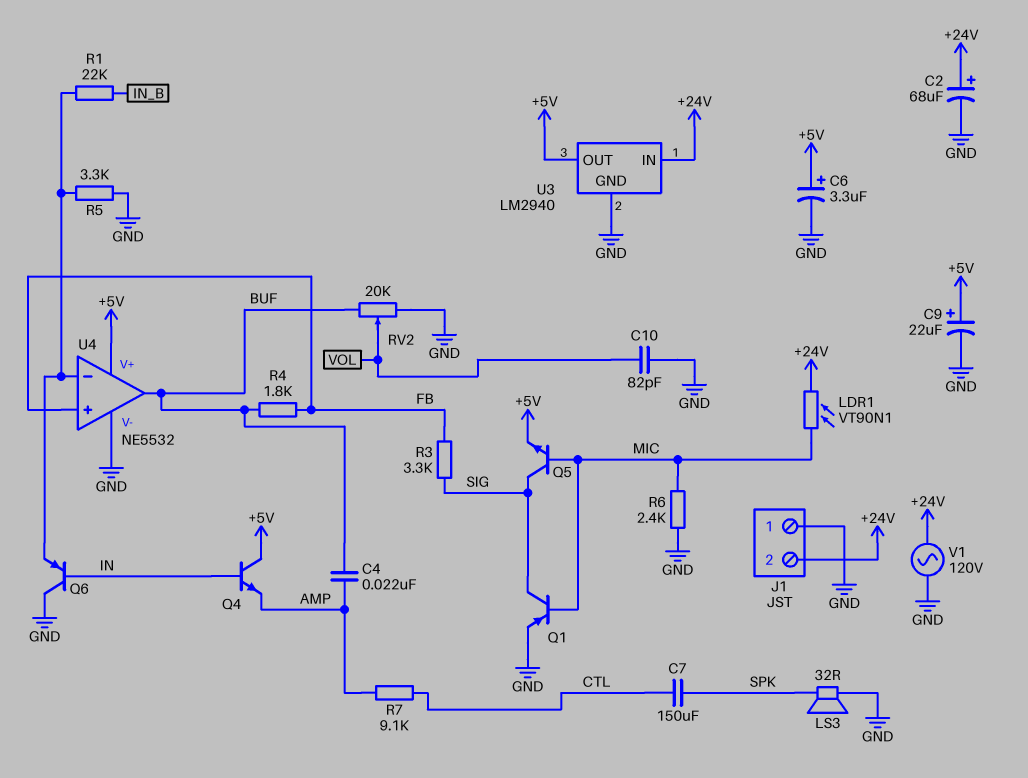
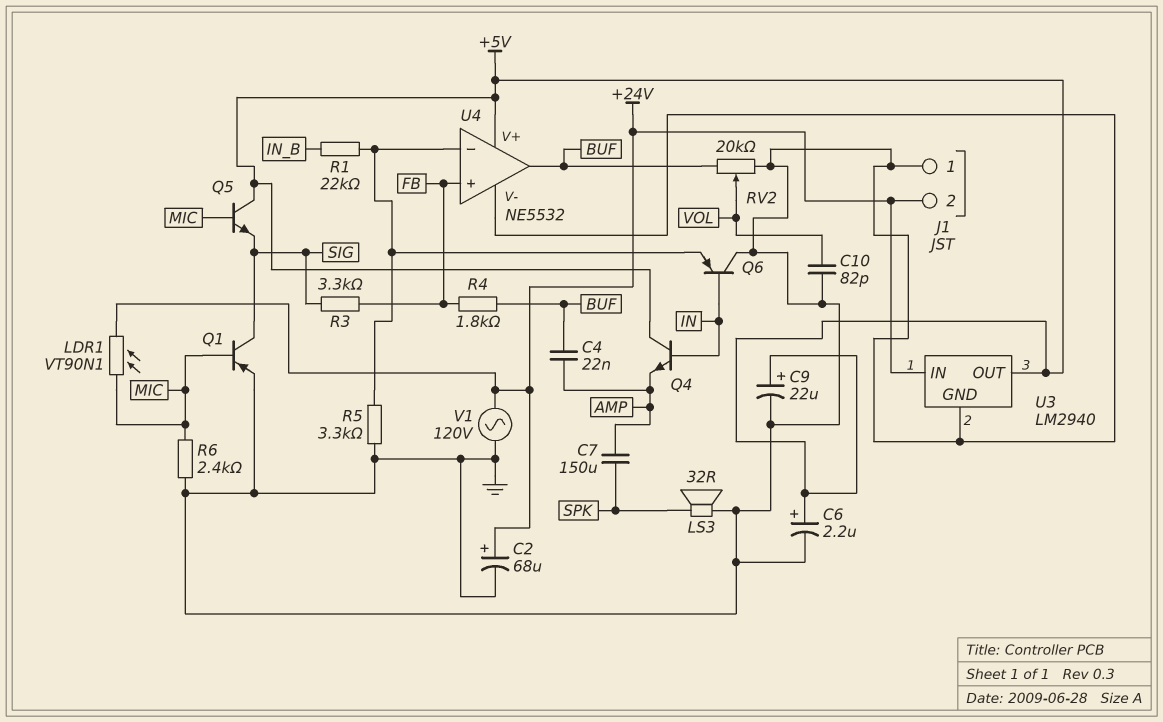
C6: 3.3uF (plus +5V, minus GND) -> 2.2uF (plus +5V, minus GND)
C7: 150uF (CTL, SPK) -> 150uF (AMP, SPK)
Q5: NPN (B MIC, C SIG, E +5V) -> NPN (B MIC, C +5V, E SIG)
R7: 9.1k (AMP, CTL) -> none

